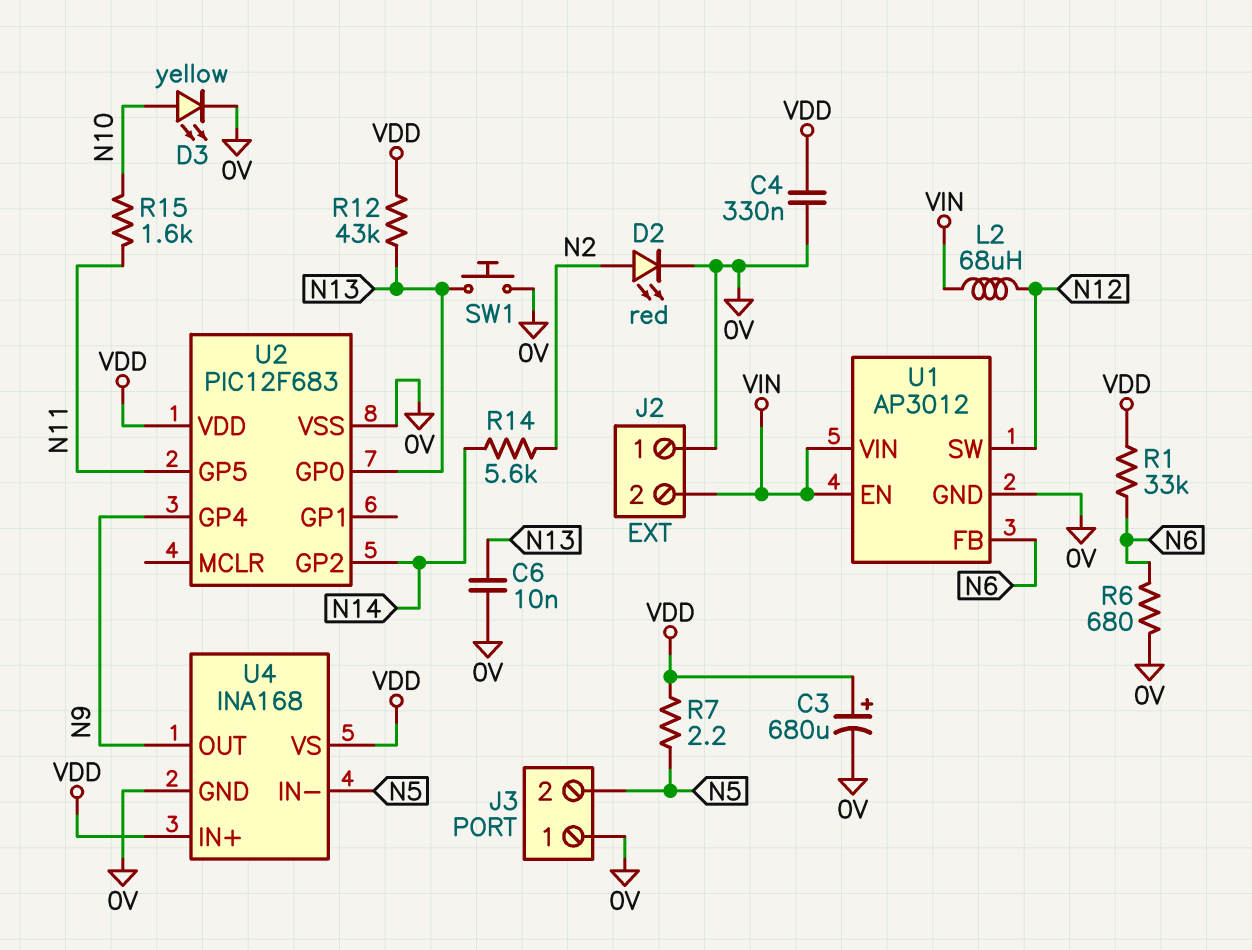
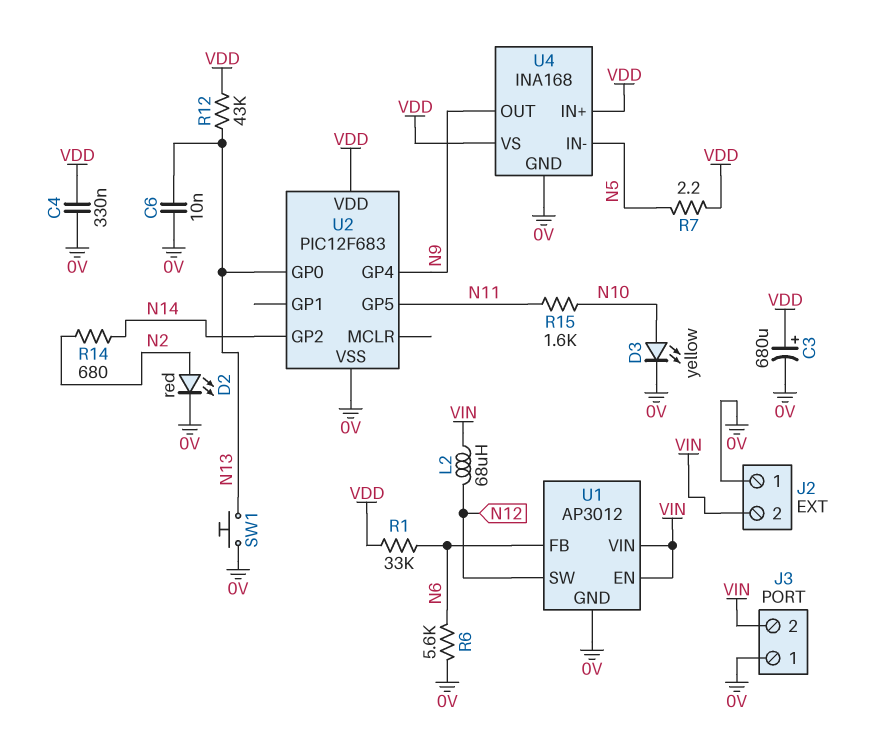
J3 pin 2: N5 -> VIN
R6: 680 (0V, N6) -> 5.6k (0V, N6)
R14: 5.6k (N2, N14) -> 680 (N2, N14)

